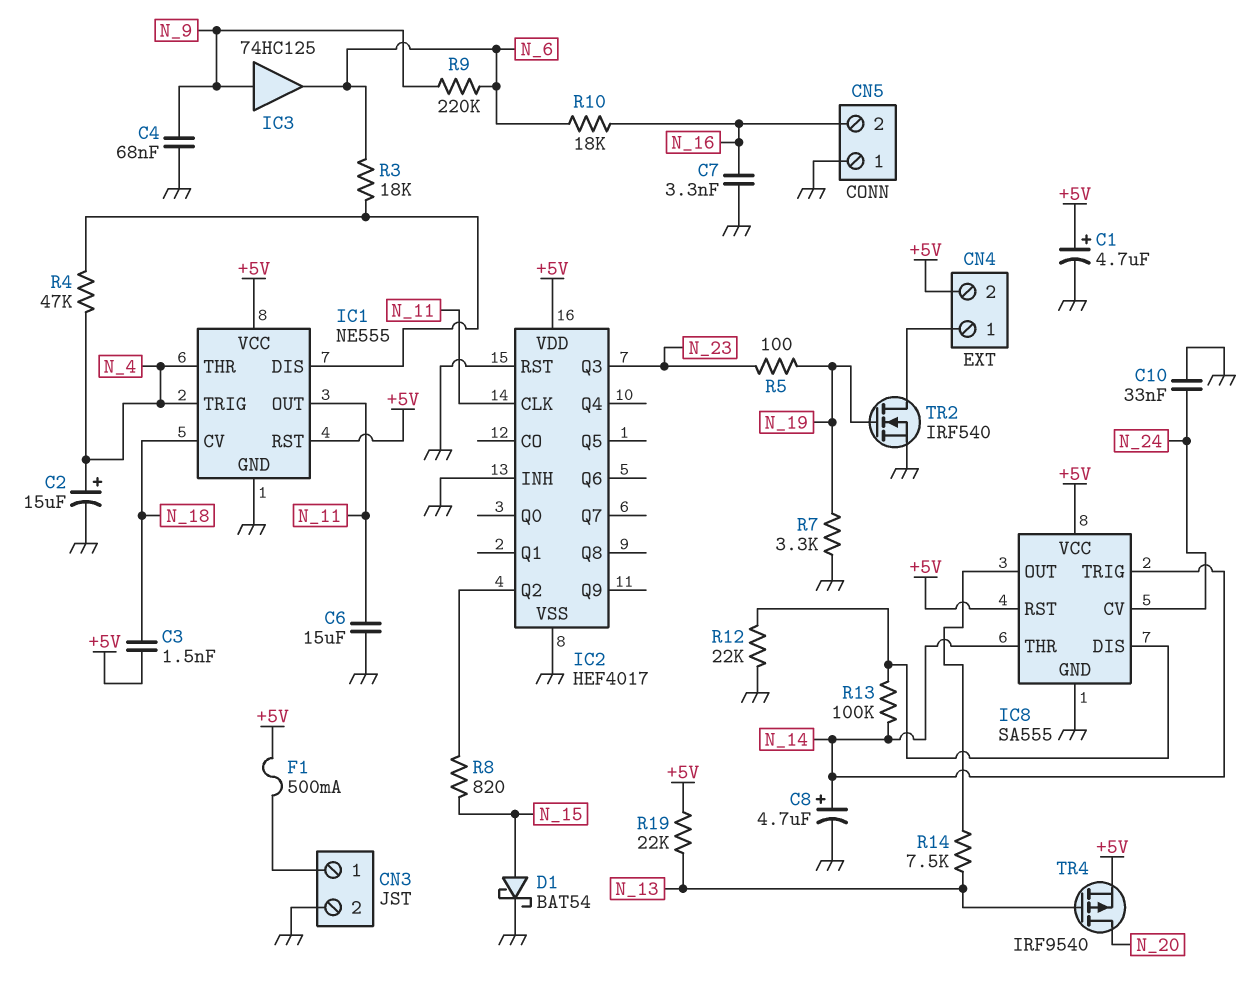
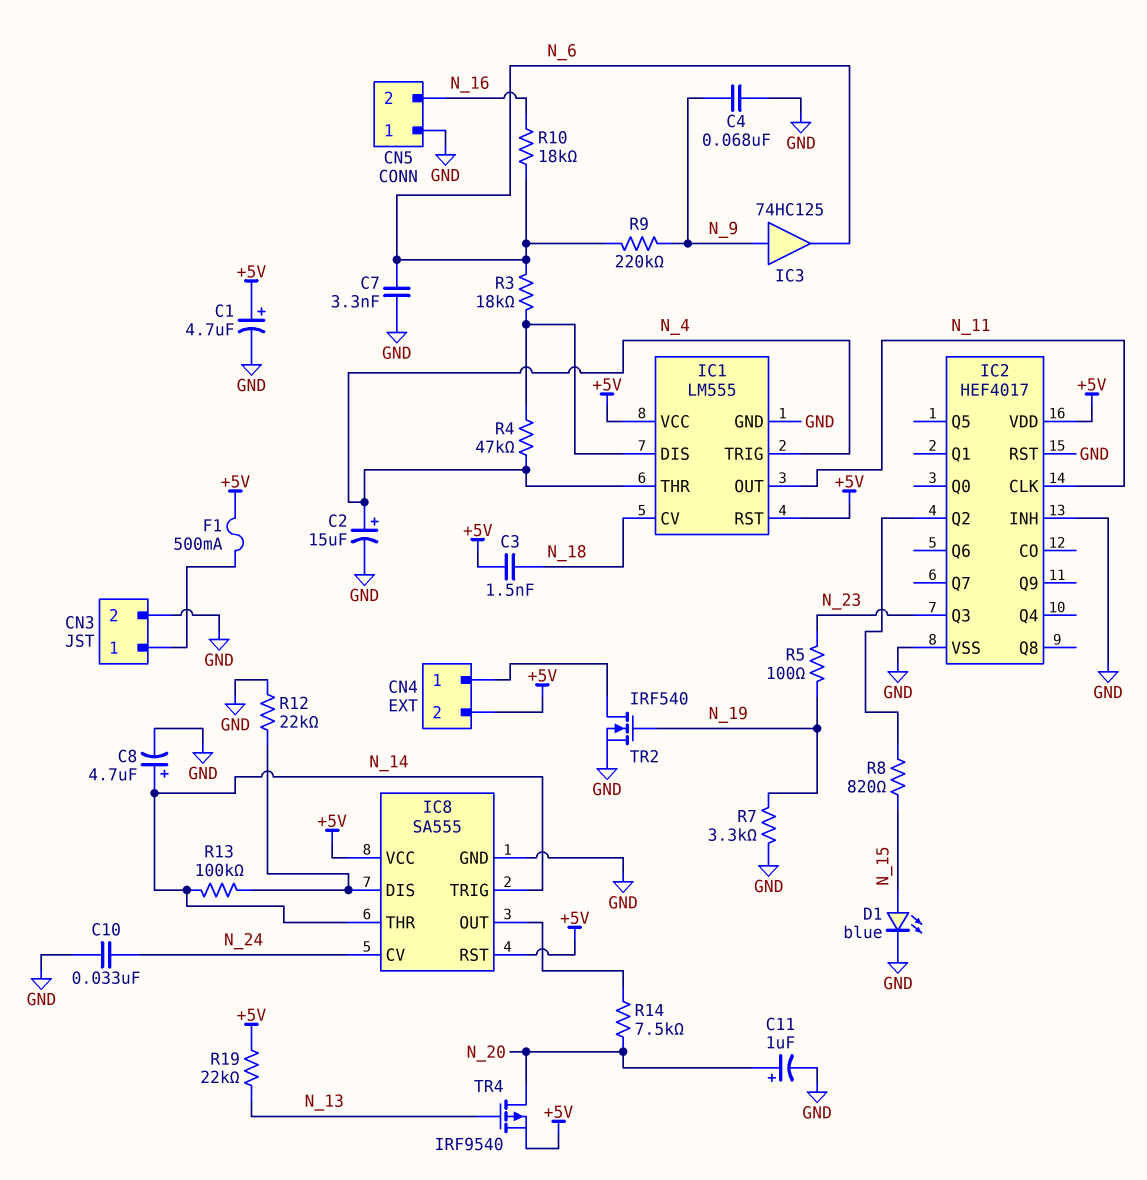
C6: 15uF (GND, N_11) -> none
C7: 3.3nF (GND, N_16) -> 3.3nF (GND, N_6)
C11: none -> 1uF (plus N_20, minus GND)
D1: schottky BAT54 (A N_15, K GND) -> LED blue (A N_15, K GND)
IC1: NE555 -> LM555
R14: 7.5k (IC8/OUT, N_13) -> 7.5k (IC8/OUT, N_20)

